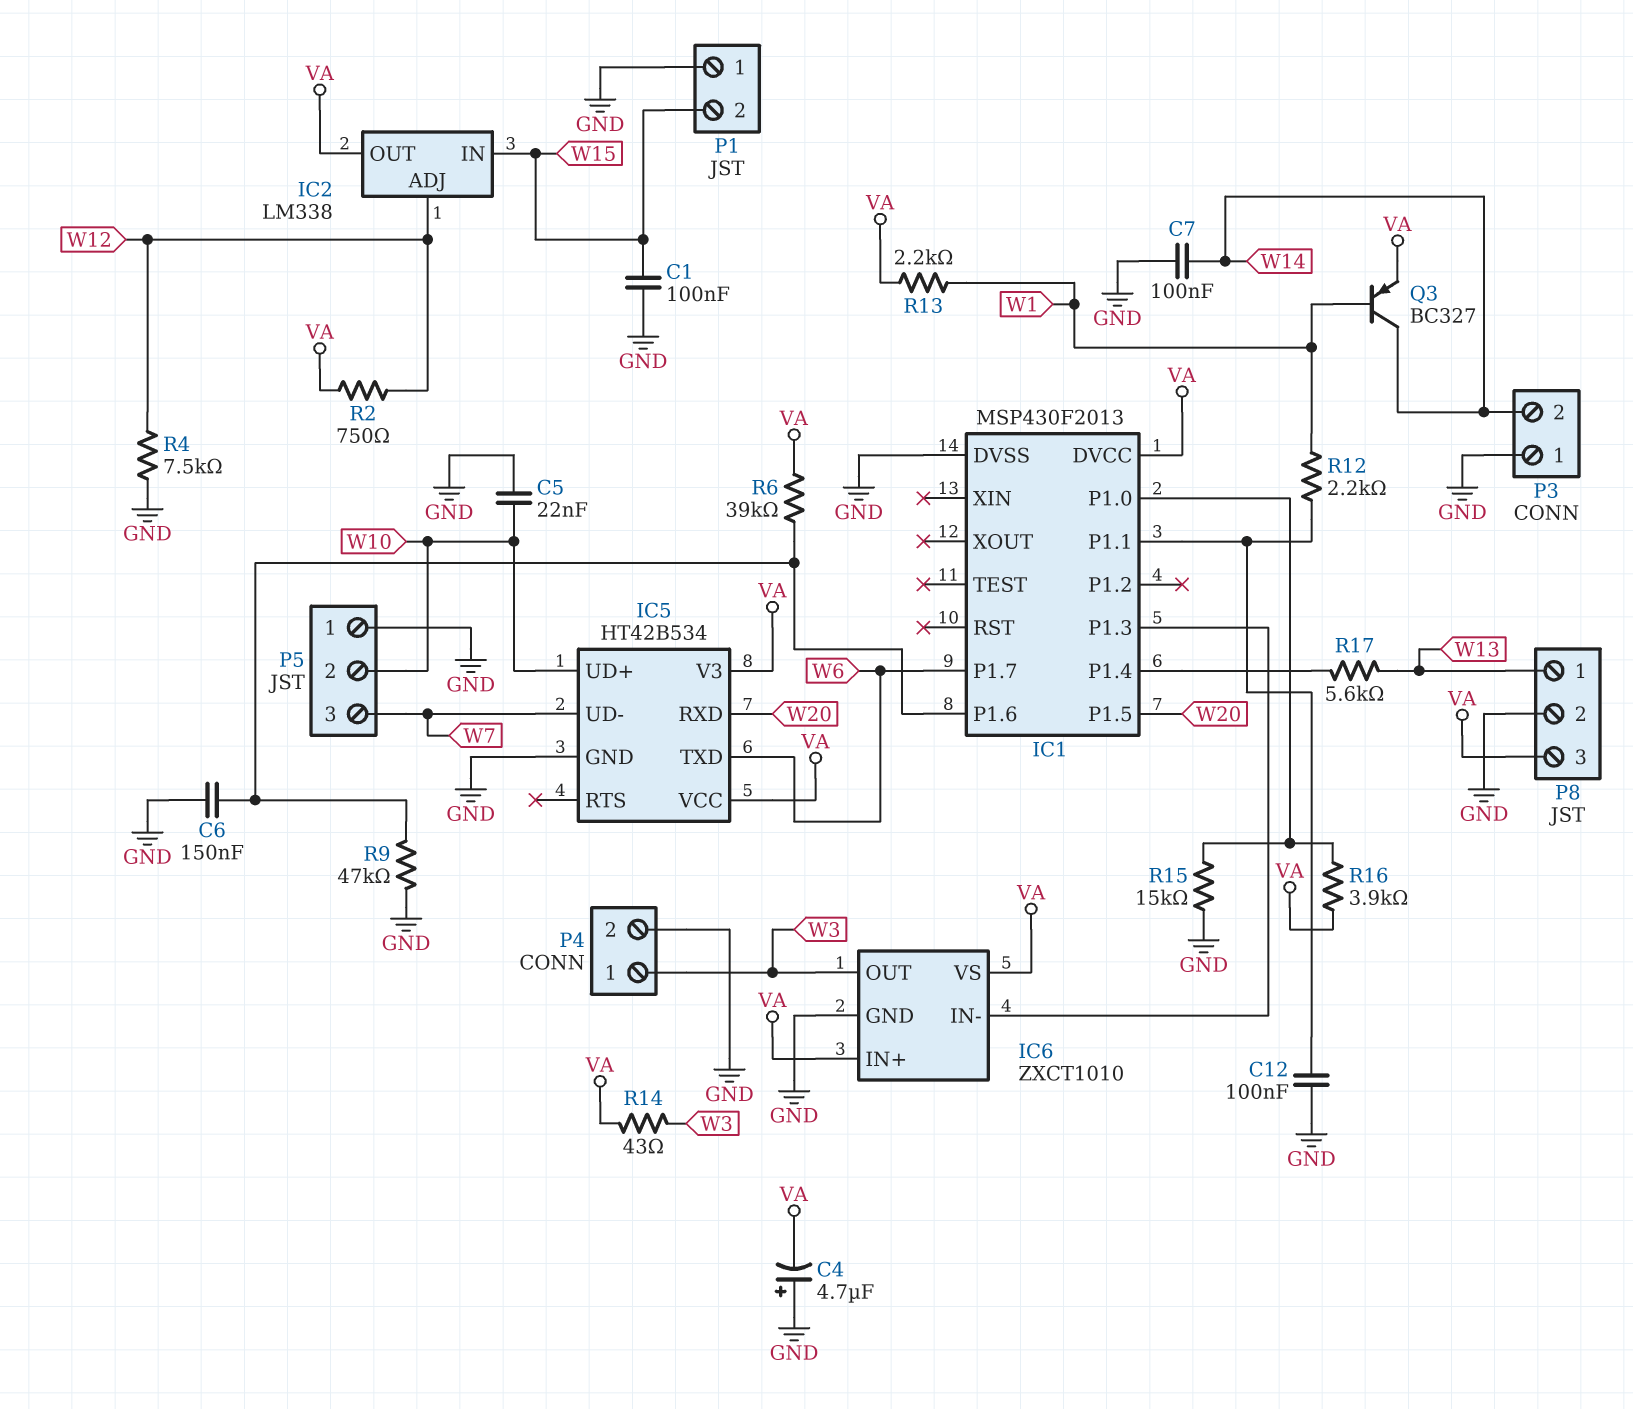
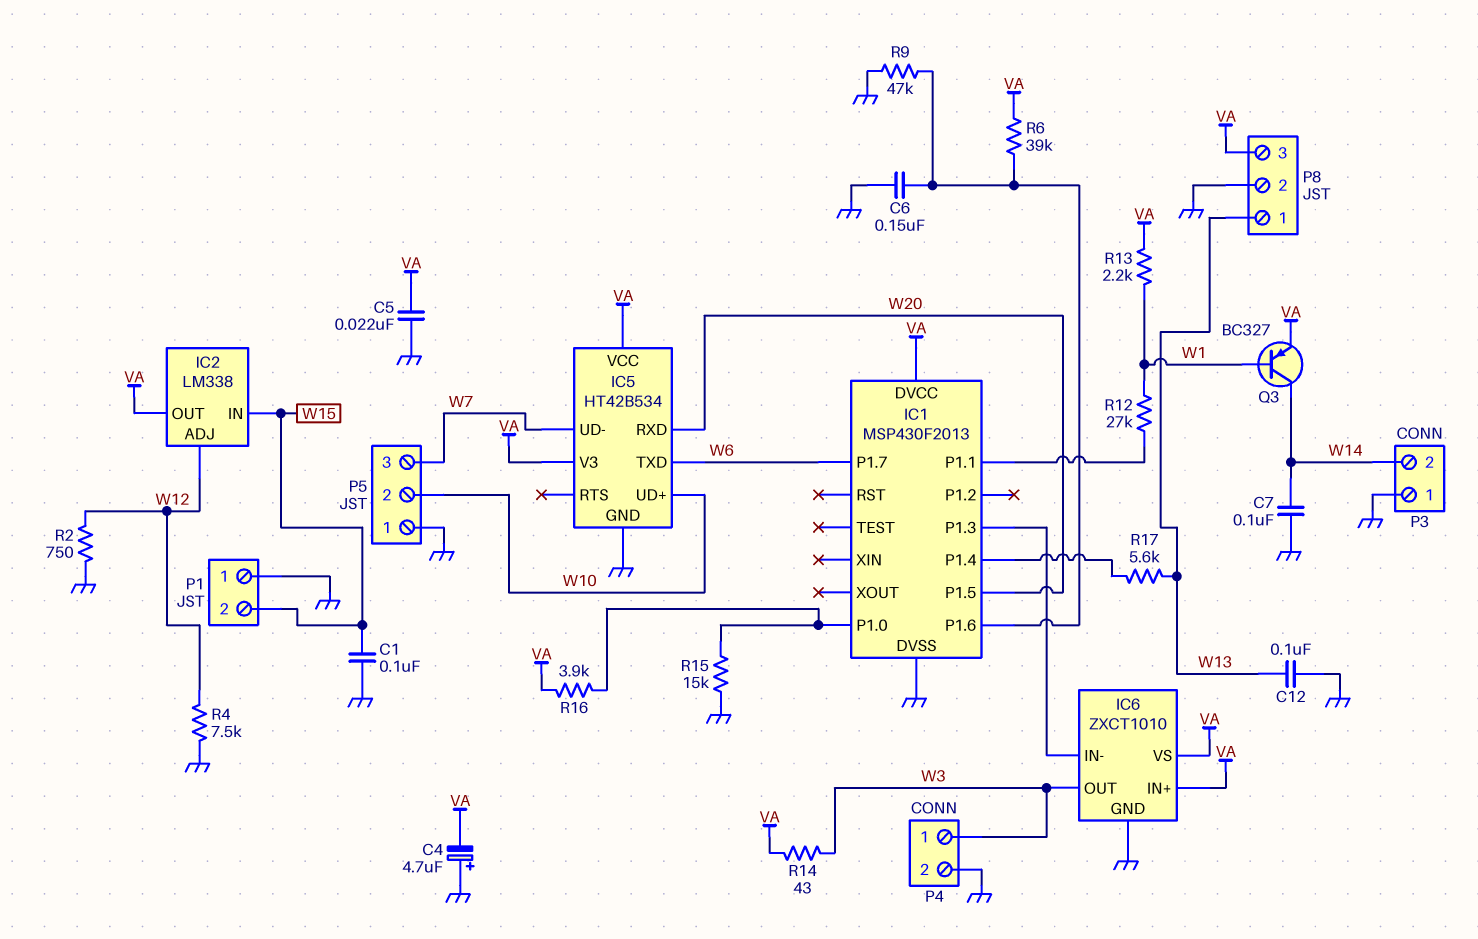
C5: 22nF (GND, W10) -> 22nF (GND, VA)
C12: 100nF (GND, IC1/P1.1) -> 100nF (GND, W13)
R2: 750 (VA, W12) -> 750 (GND, W12)
R12: 2.2k (IC1/P1.1, W1) -> 27k (IC1/P1.1, W1)

